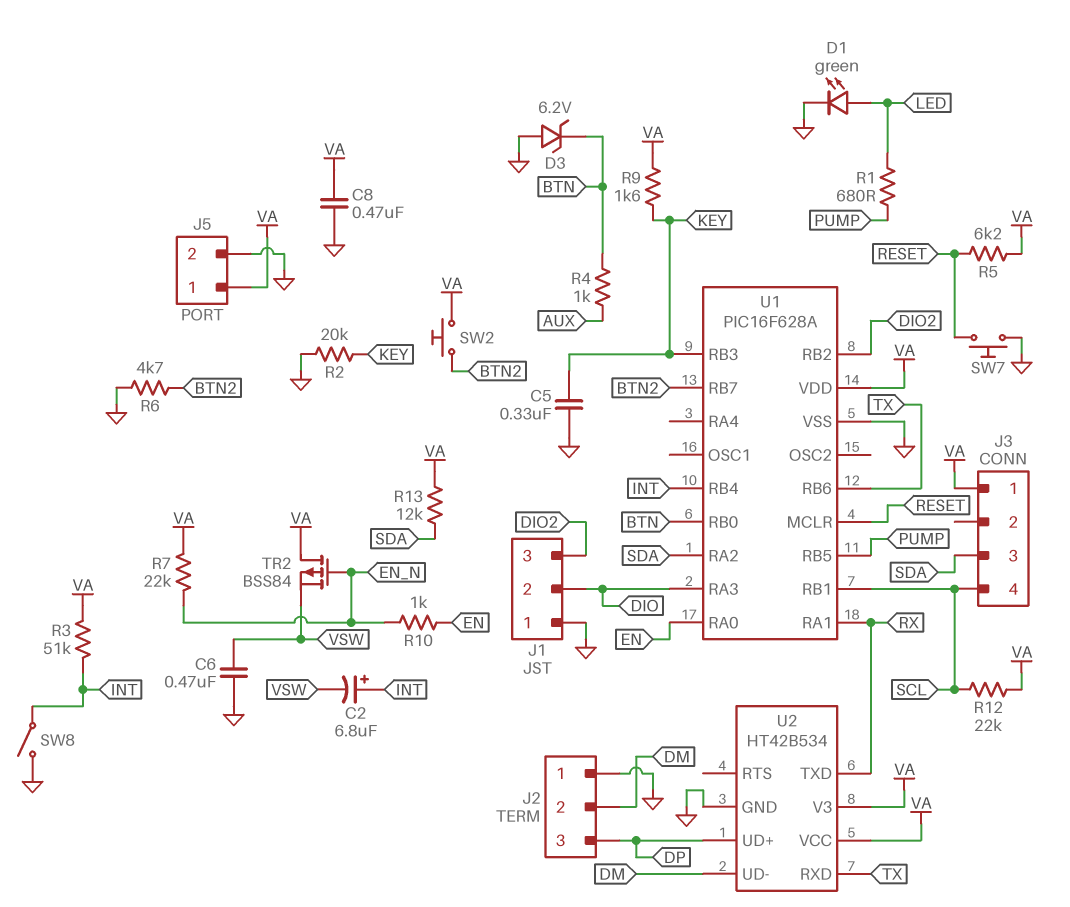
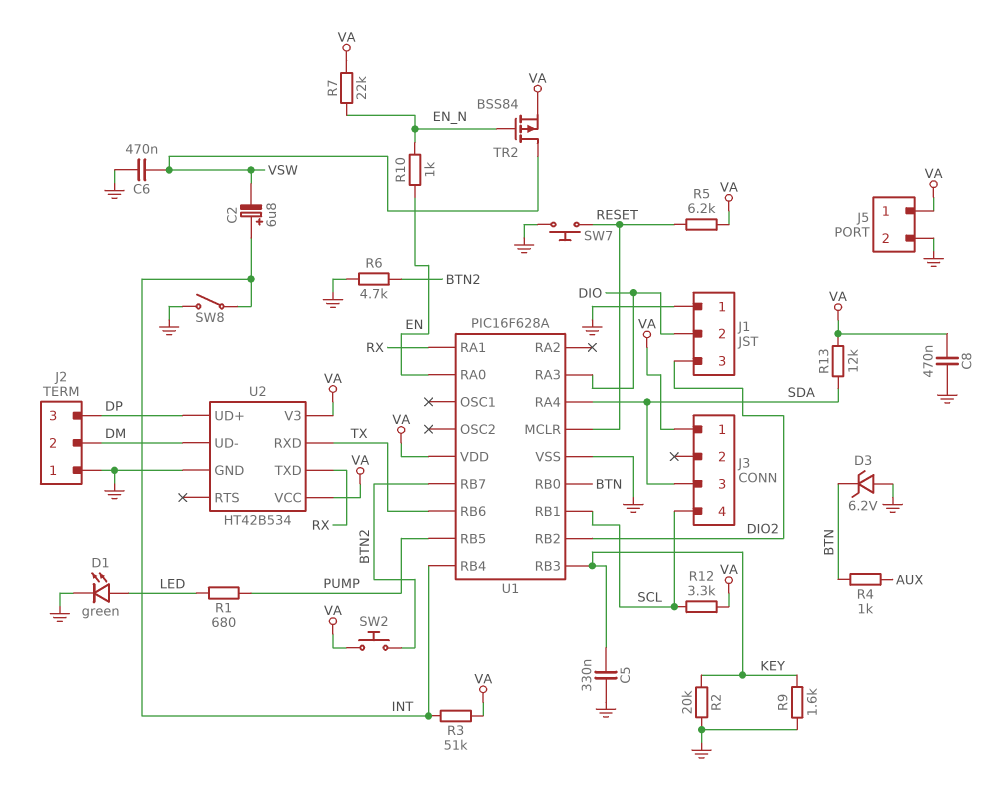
R9: 1.6k (KEY, VA) -> 1.6k (GND, KEY)
R12: 22k (SCL, VA) -> 3.3k (SCL, VA)
TR2: PMOS BSS84 (G EN_N, D VA, S VSW) -> PMOS BSS84 (G EN_N, D VSW, S VA)
U1 pin RA2: SDA -> none
U1 pin RA4: none -> SDA

